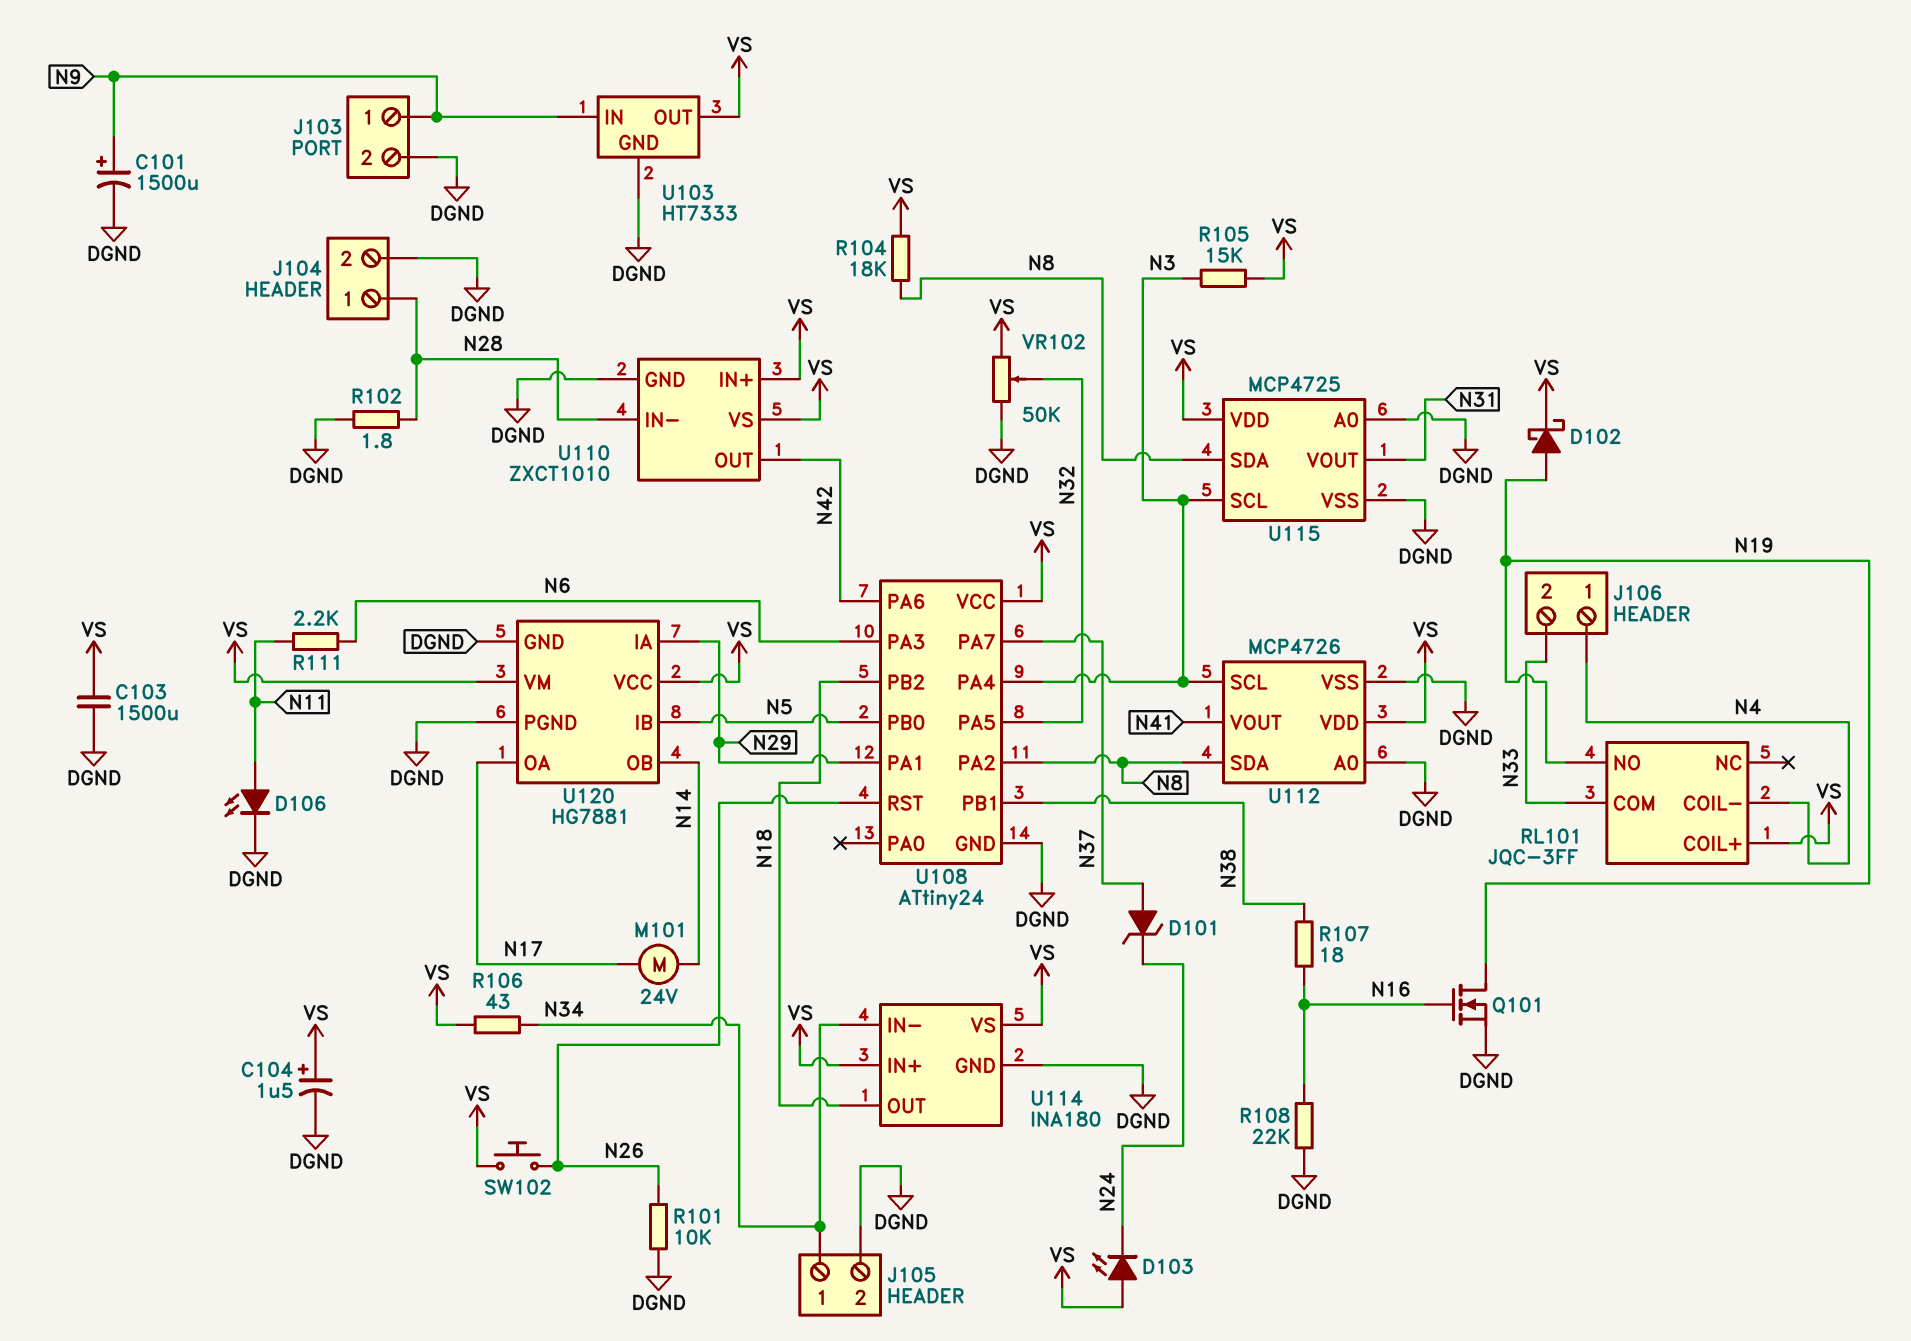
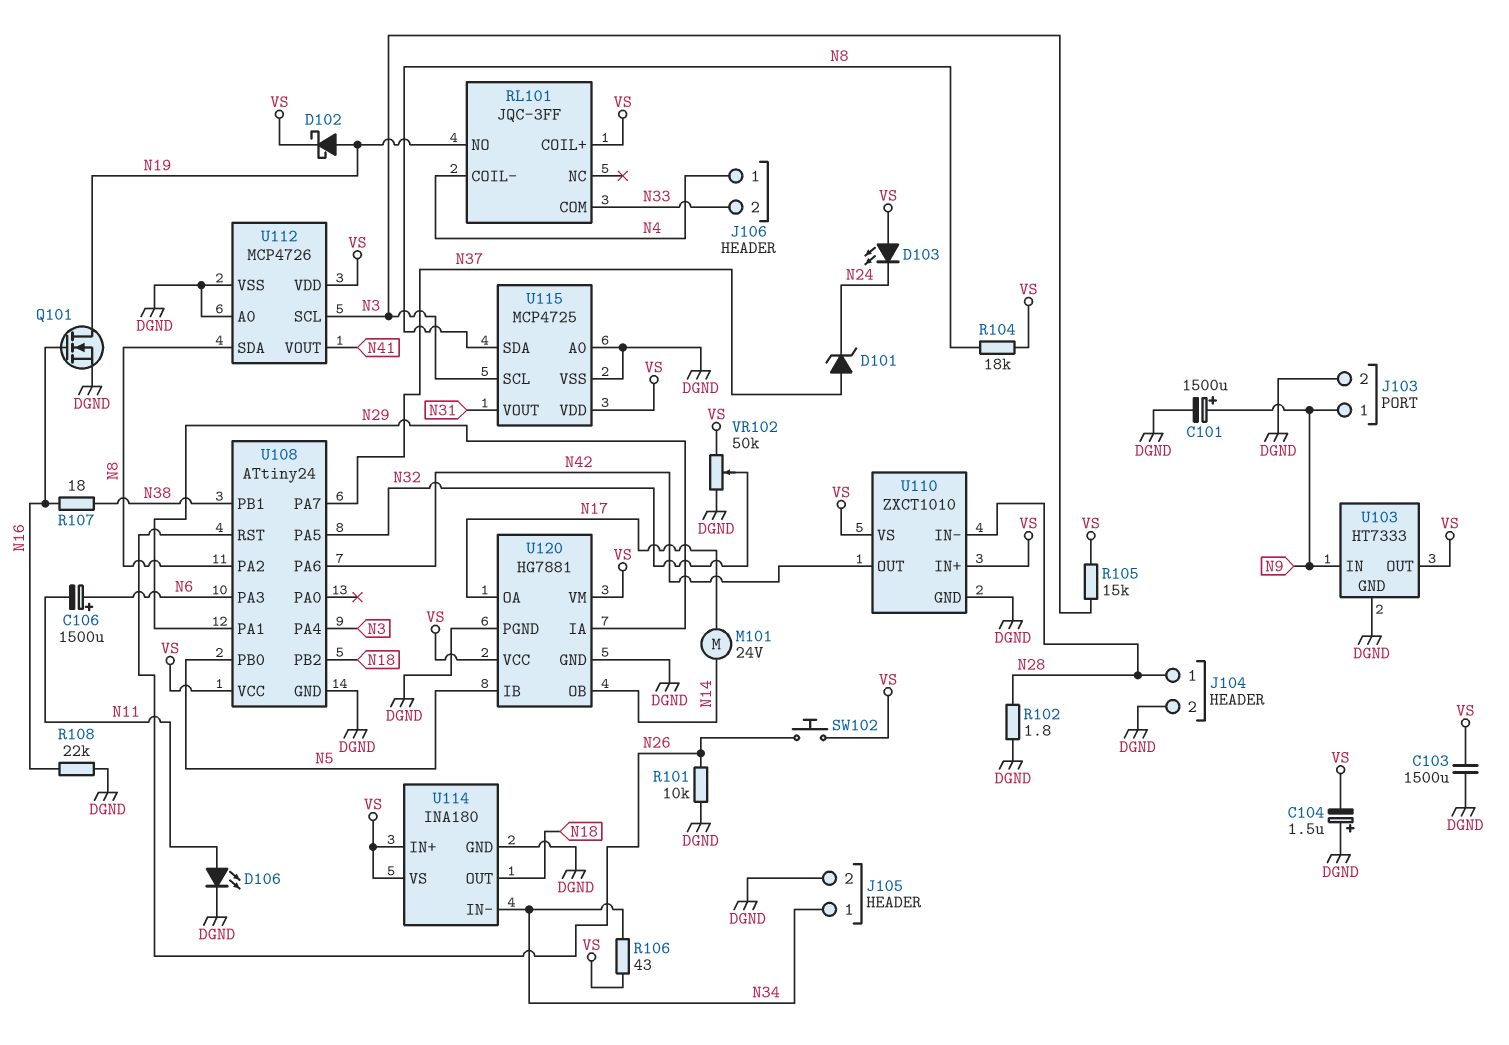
C104: 1.5uF (plus VS, minus DGND) -> 1.5uF (plus DGND, minus VS)
C106: none -> 1500uF (plus N6, minus N11)
R111: 2.2k (N6, N11) -> none

